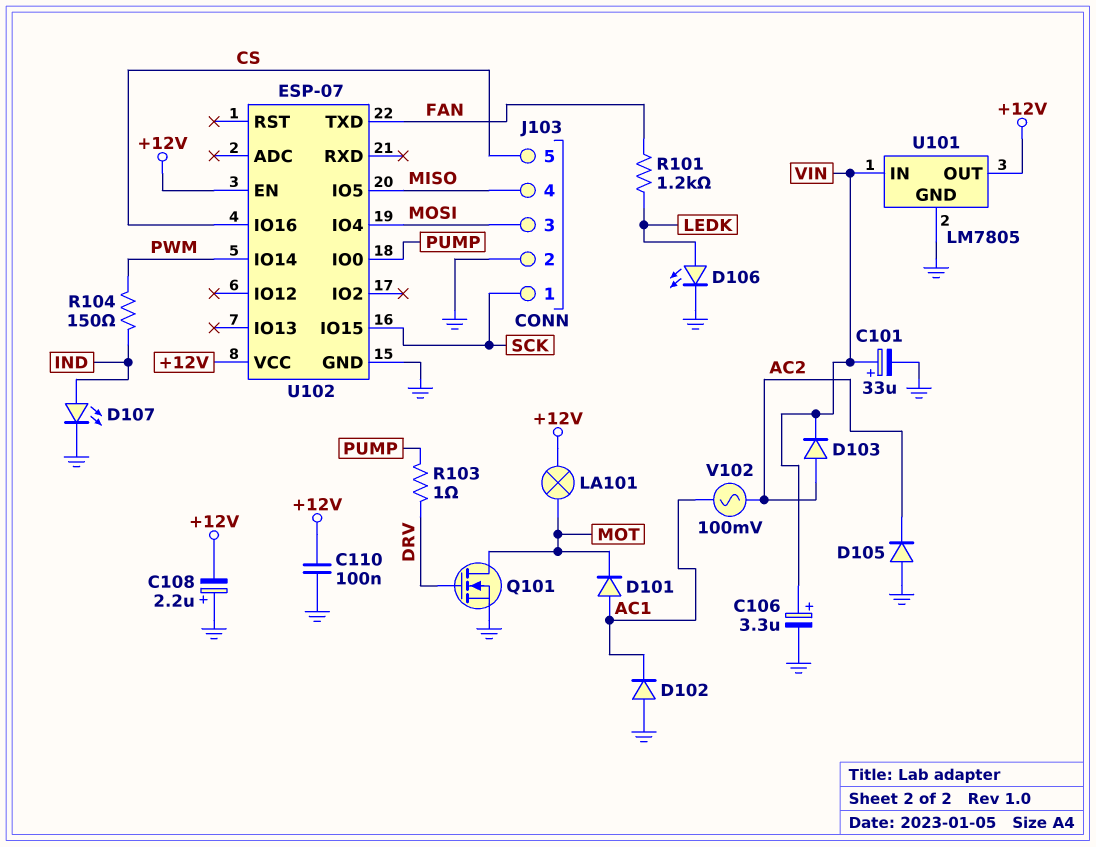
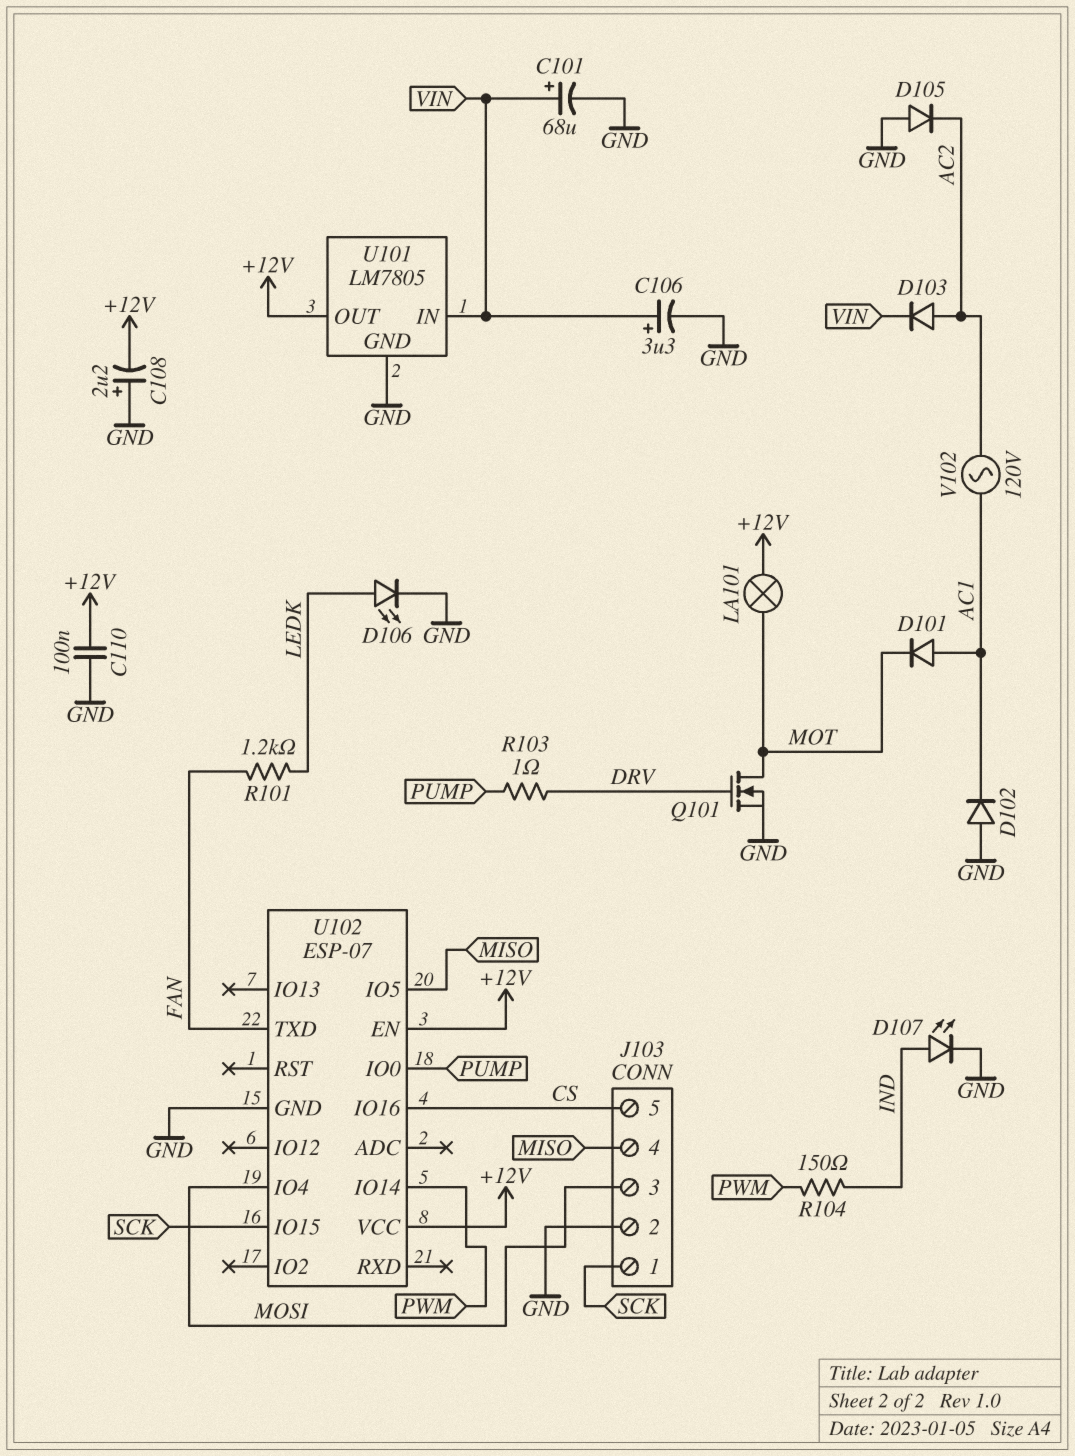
C101: 33uF (plus VIN, minus GND) -> 68uF (plus VIN, minus GND)
V102: AC 100mV (AC1, AC2) -> AC 120V (AC1, AC2)

